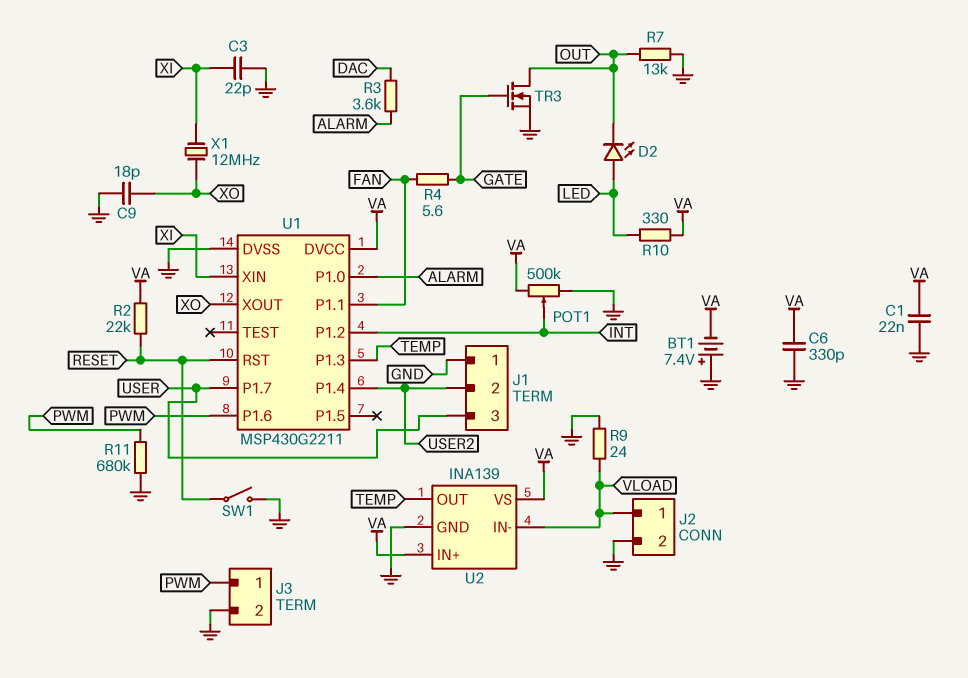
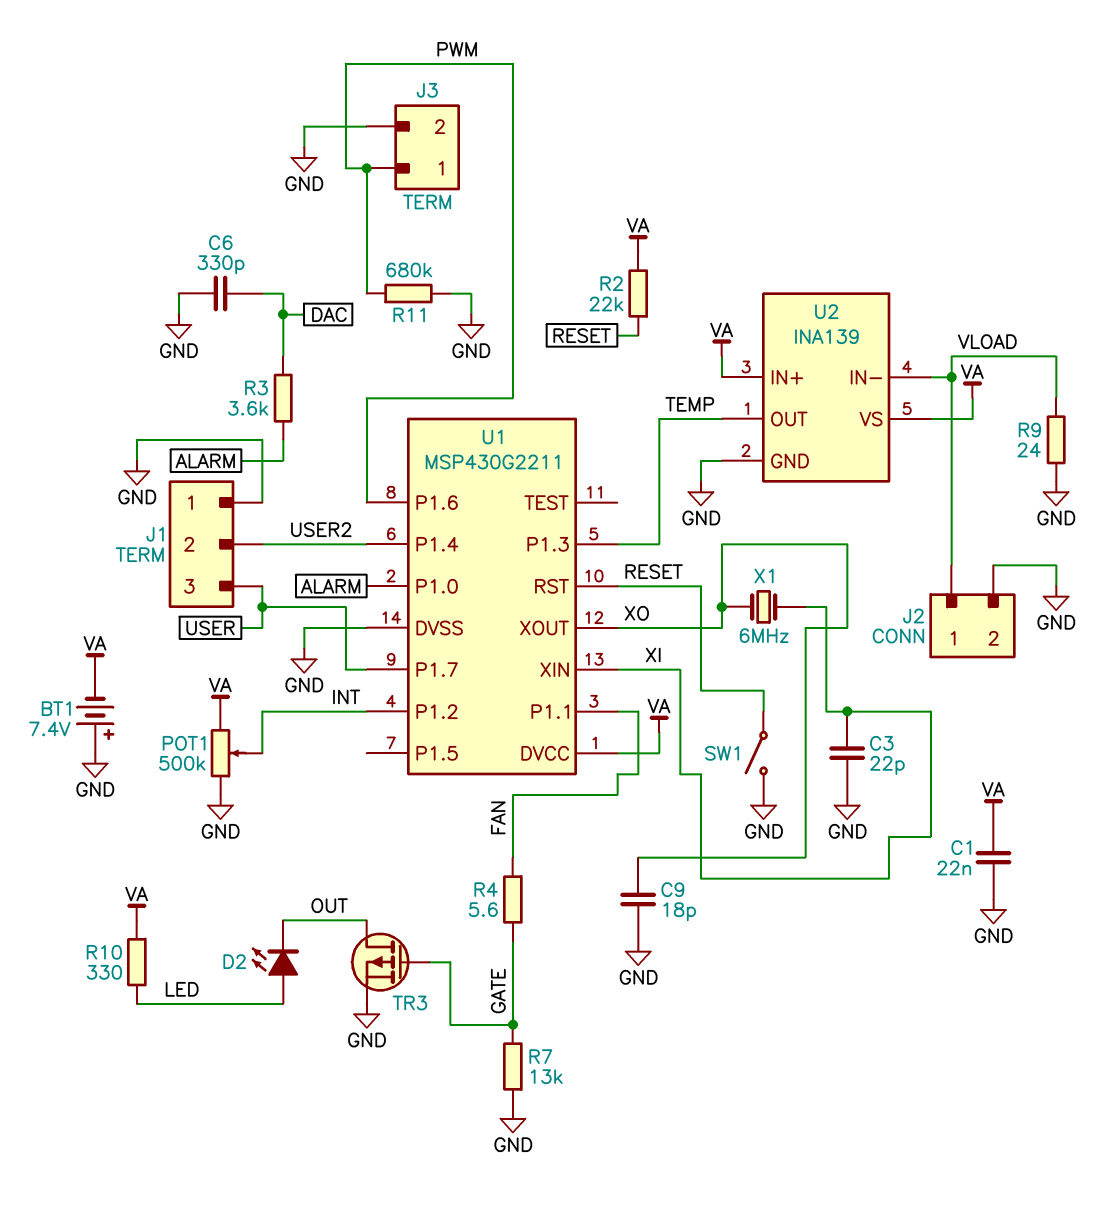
C6: 330pF (GND, VA) -> 330pF (DAC, GND)
R7: 13k (GND, OUT) -> 13k (GATE, GND)
TR3: NMOS (G GATE, D OUT, S GND) -> PMOS (G GATE, D OUT, S GND)
X1: 12MHz (XI, XO) -> 6MHz (XI, XO)

